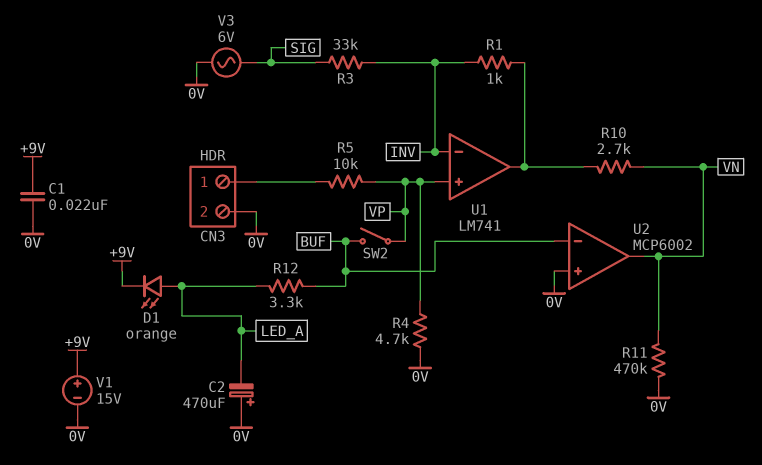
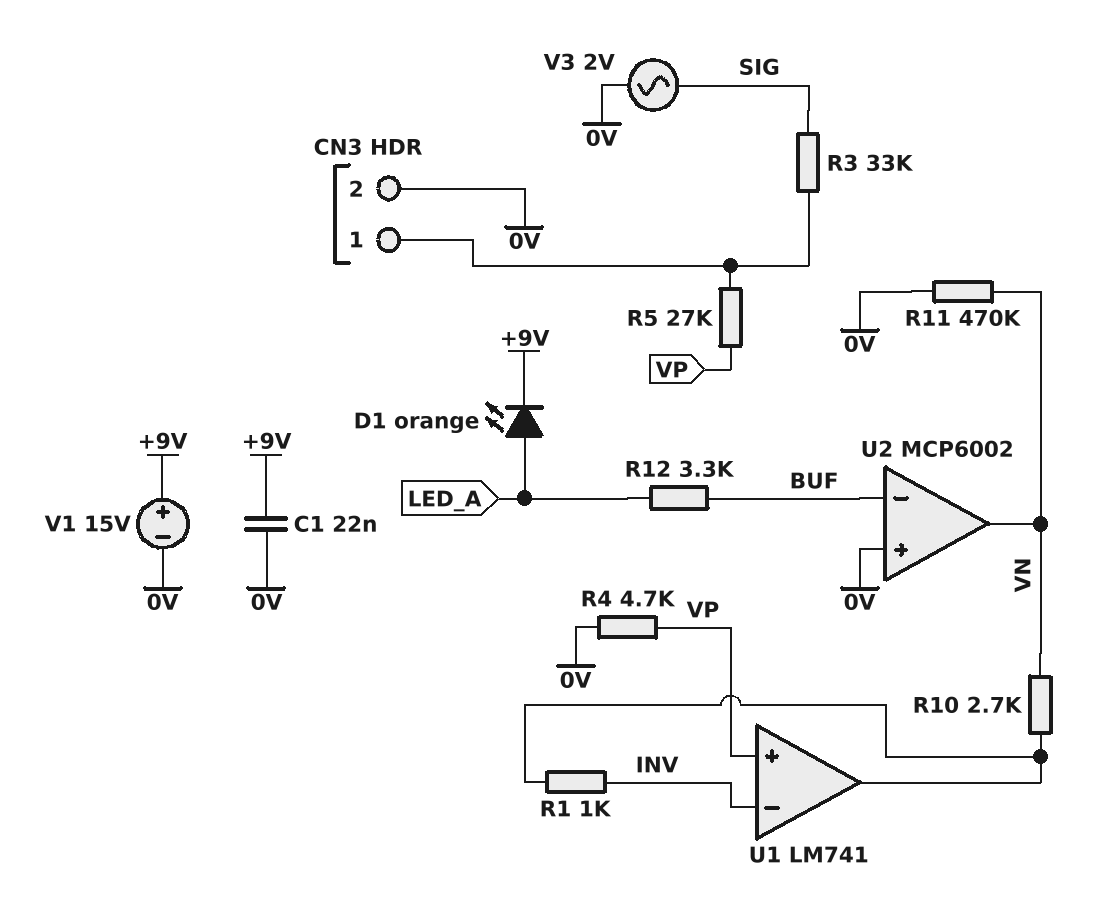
C2: 470uF (plus 0V, minus LED_A) -> none
R3: 33k (INV, SIG) -> 33k (CN3/1, SIG)
R5: 10k (CN3/1, VP) -> 27k (CN3/1, VP)
SW2: switch (BUF, VP) -> none
V3: AC 6V (0V, SIG) -> AC 2V (0V, SIG)

